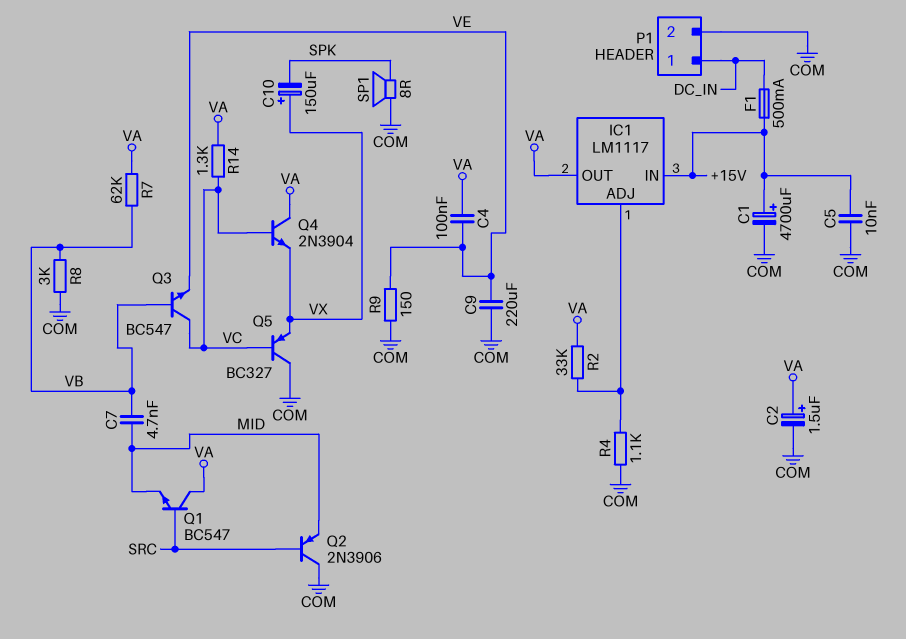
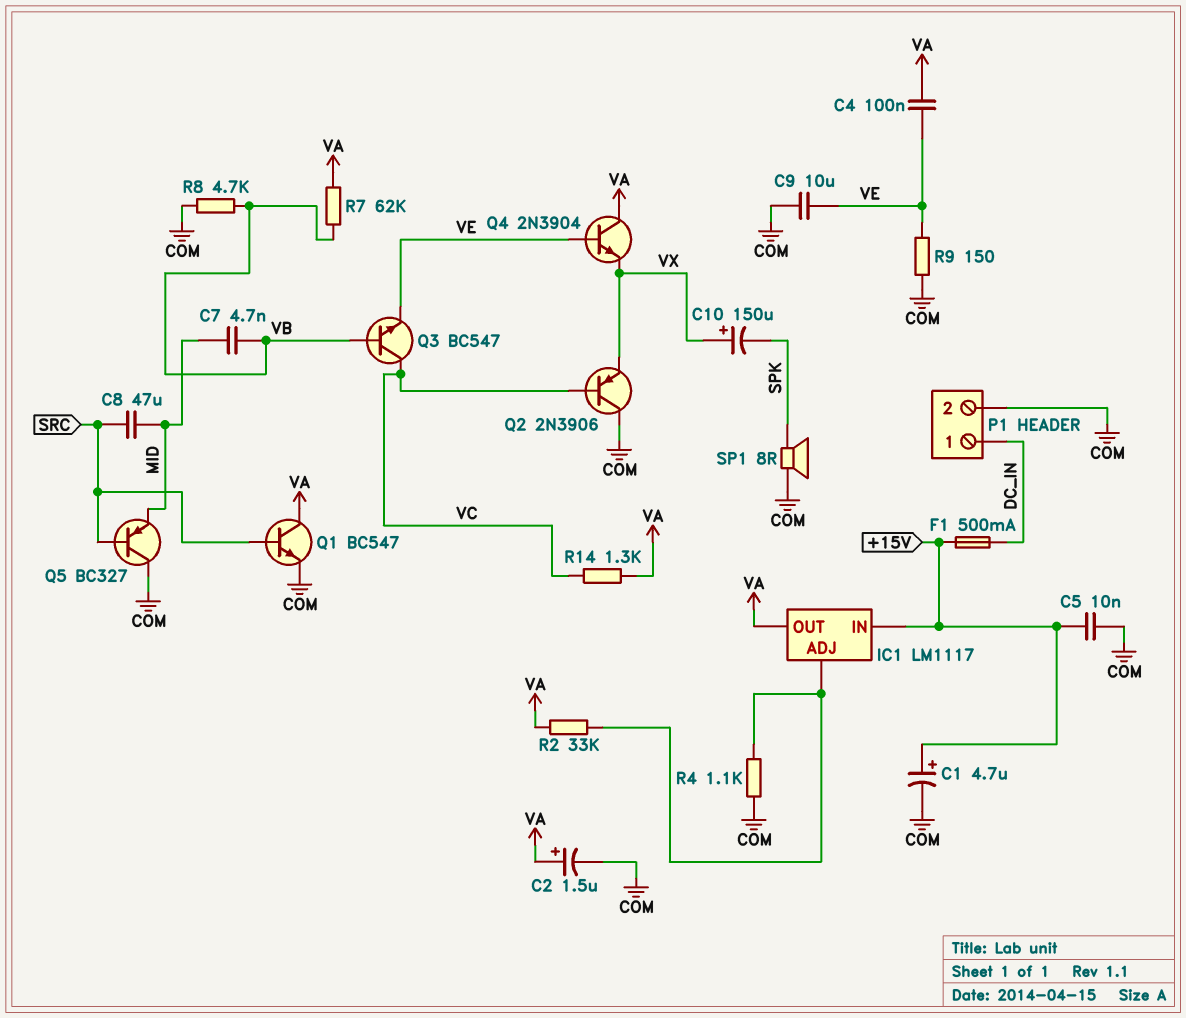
C1: 4700uF (plus +15V, minus COM) -> 4.7uF (plus +15V, minus COM)
C8: none -> 47uF (MID, SRC)
C9: 220uF (COM, VE) -> 10uF (COM, VE)
Q1: NPN BC547 (B SRC, C VA, E MID) -> NPN BC547 (B SRC, C VA, E COM)
Q2: PNP 2N3906 (B SRC, C COM, E MID) -> PNP 2N3906 (B VC, C COM, E VX)
Q4: NPN 2N3904 (B VC, C VA, E VX) -> NPN 2N3904 (B VE, C VA, E VX)
Q5: PNP BC327 (B VC, C COM, E VX) -> PNP BC327 (B SRC, C COM, E MID)
R8: 3k (COM, VB) -> 4.7k (COM, VB)

